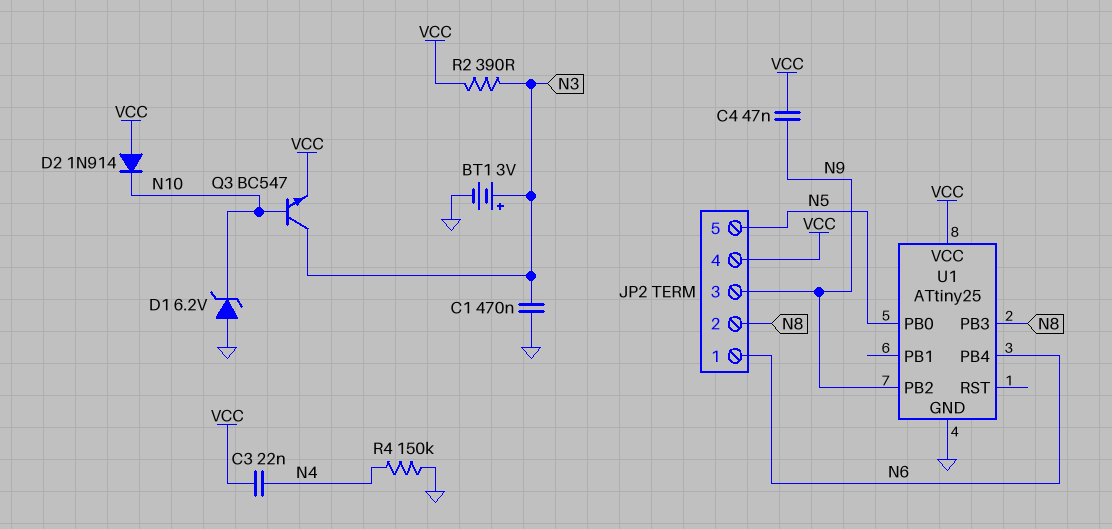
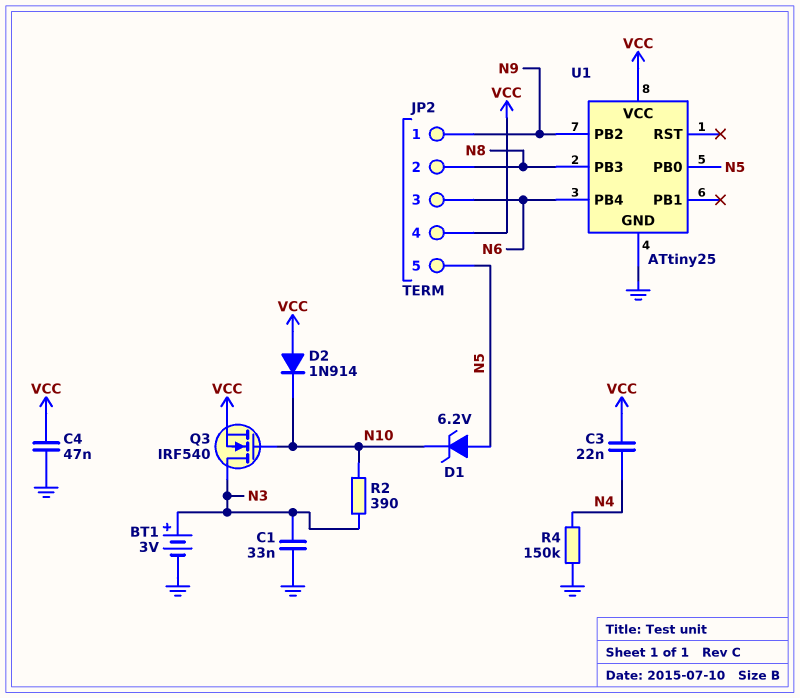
C1: 470nF (GND, N3) -> 33nF (GND, N3)
C4: 47nF (N9, VCC) -> 47nF (GND, VCC)
D1: zener 6.2V (A GND, K N10) -> zener 6.2V (A N5, K N10)
JP2 pin 1: N6 -> N9
JP2 pin 3: N9 -> N6
Q3: NPN BC547 (B N10, C N3, E VCC) -> NMOS IRF540 (G N10, D N3, S VCC)
R2: 390 (N3, VCC) -> 390 (N3, N10)

